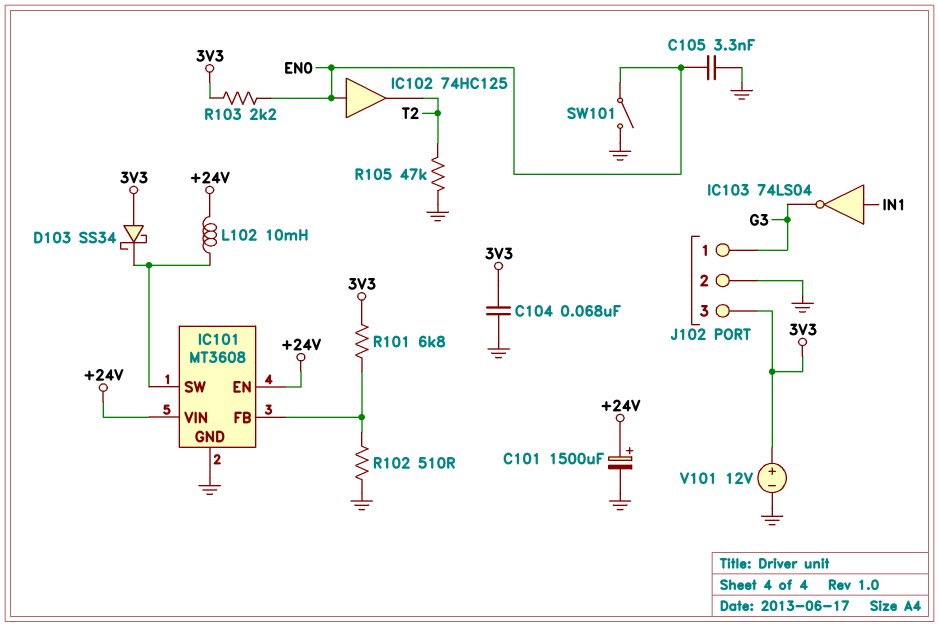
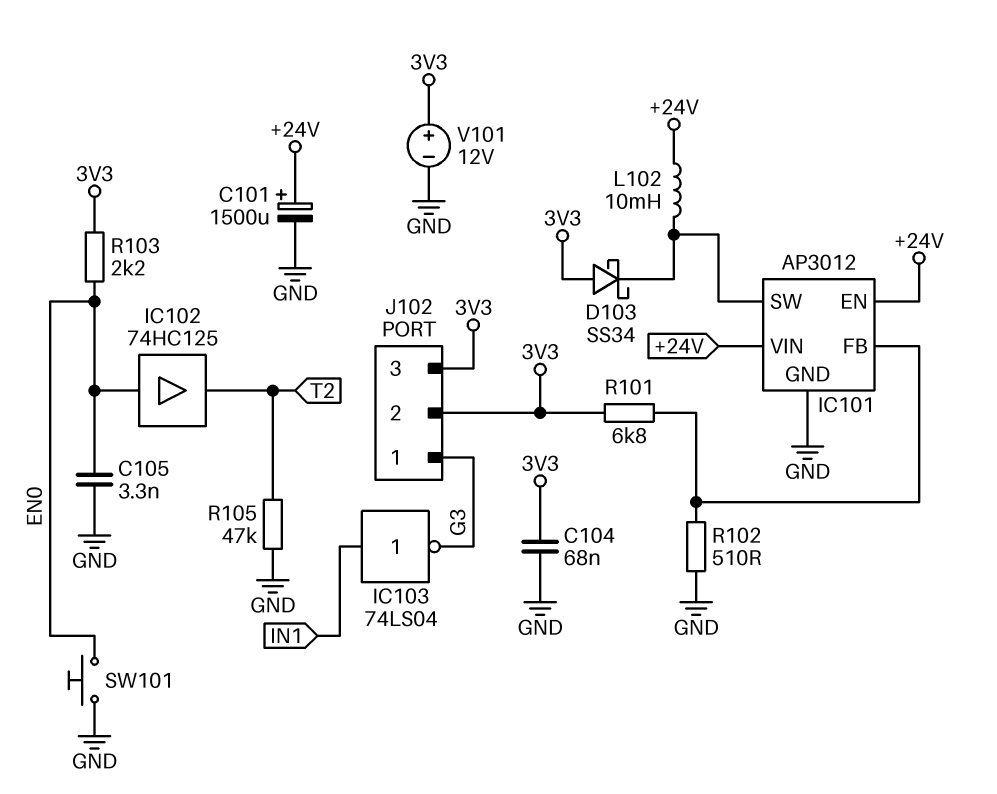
IC101: MT3608 -> AP3012
J102 pin 2: GND -> 3V3
SW101: switch (EN0, GND) -> button (EN0, GND)

